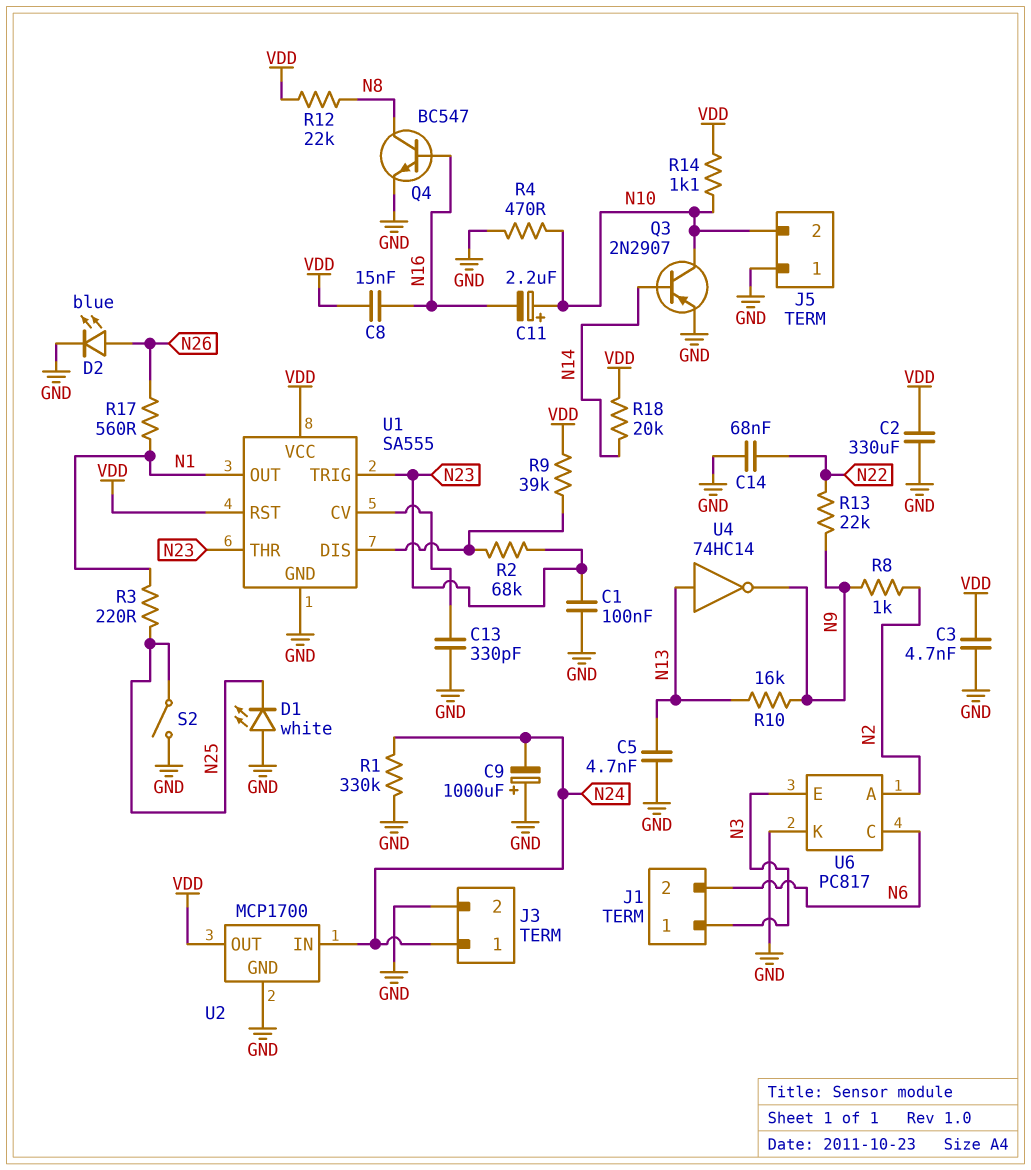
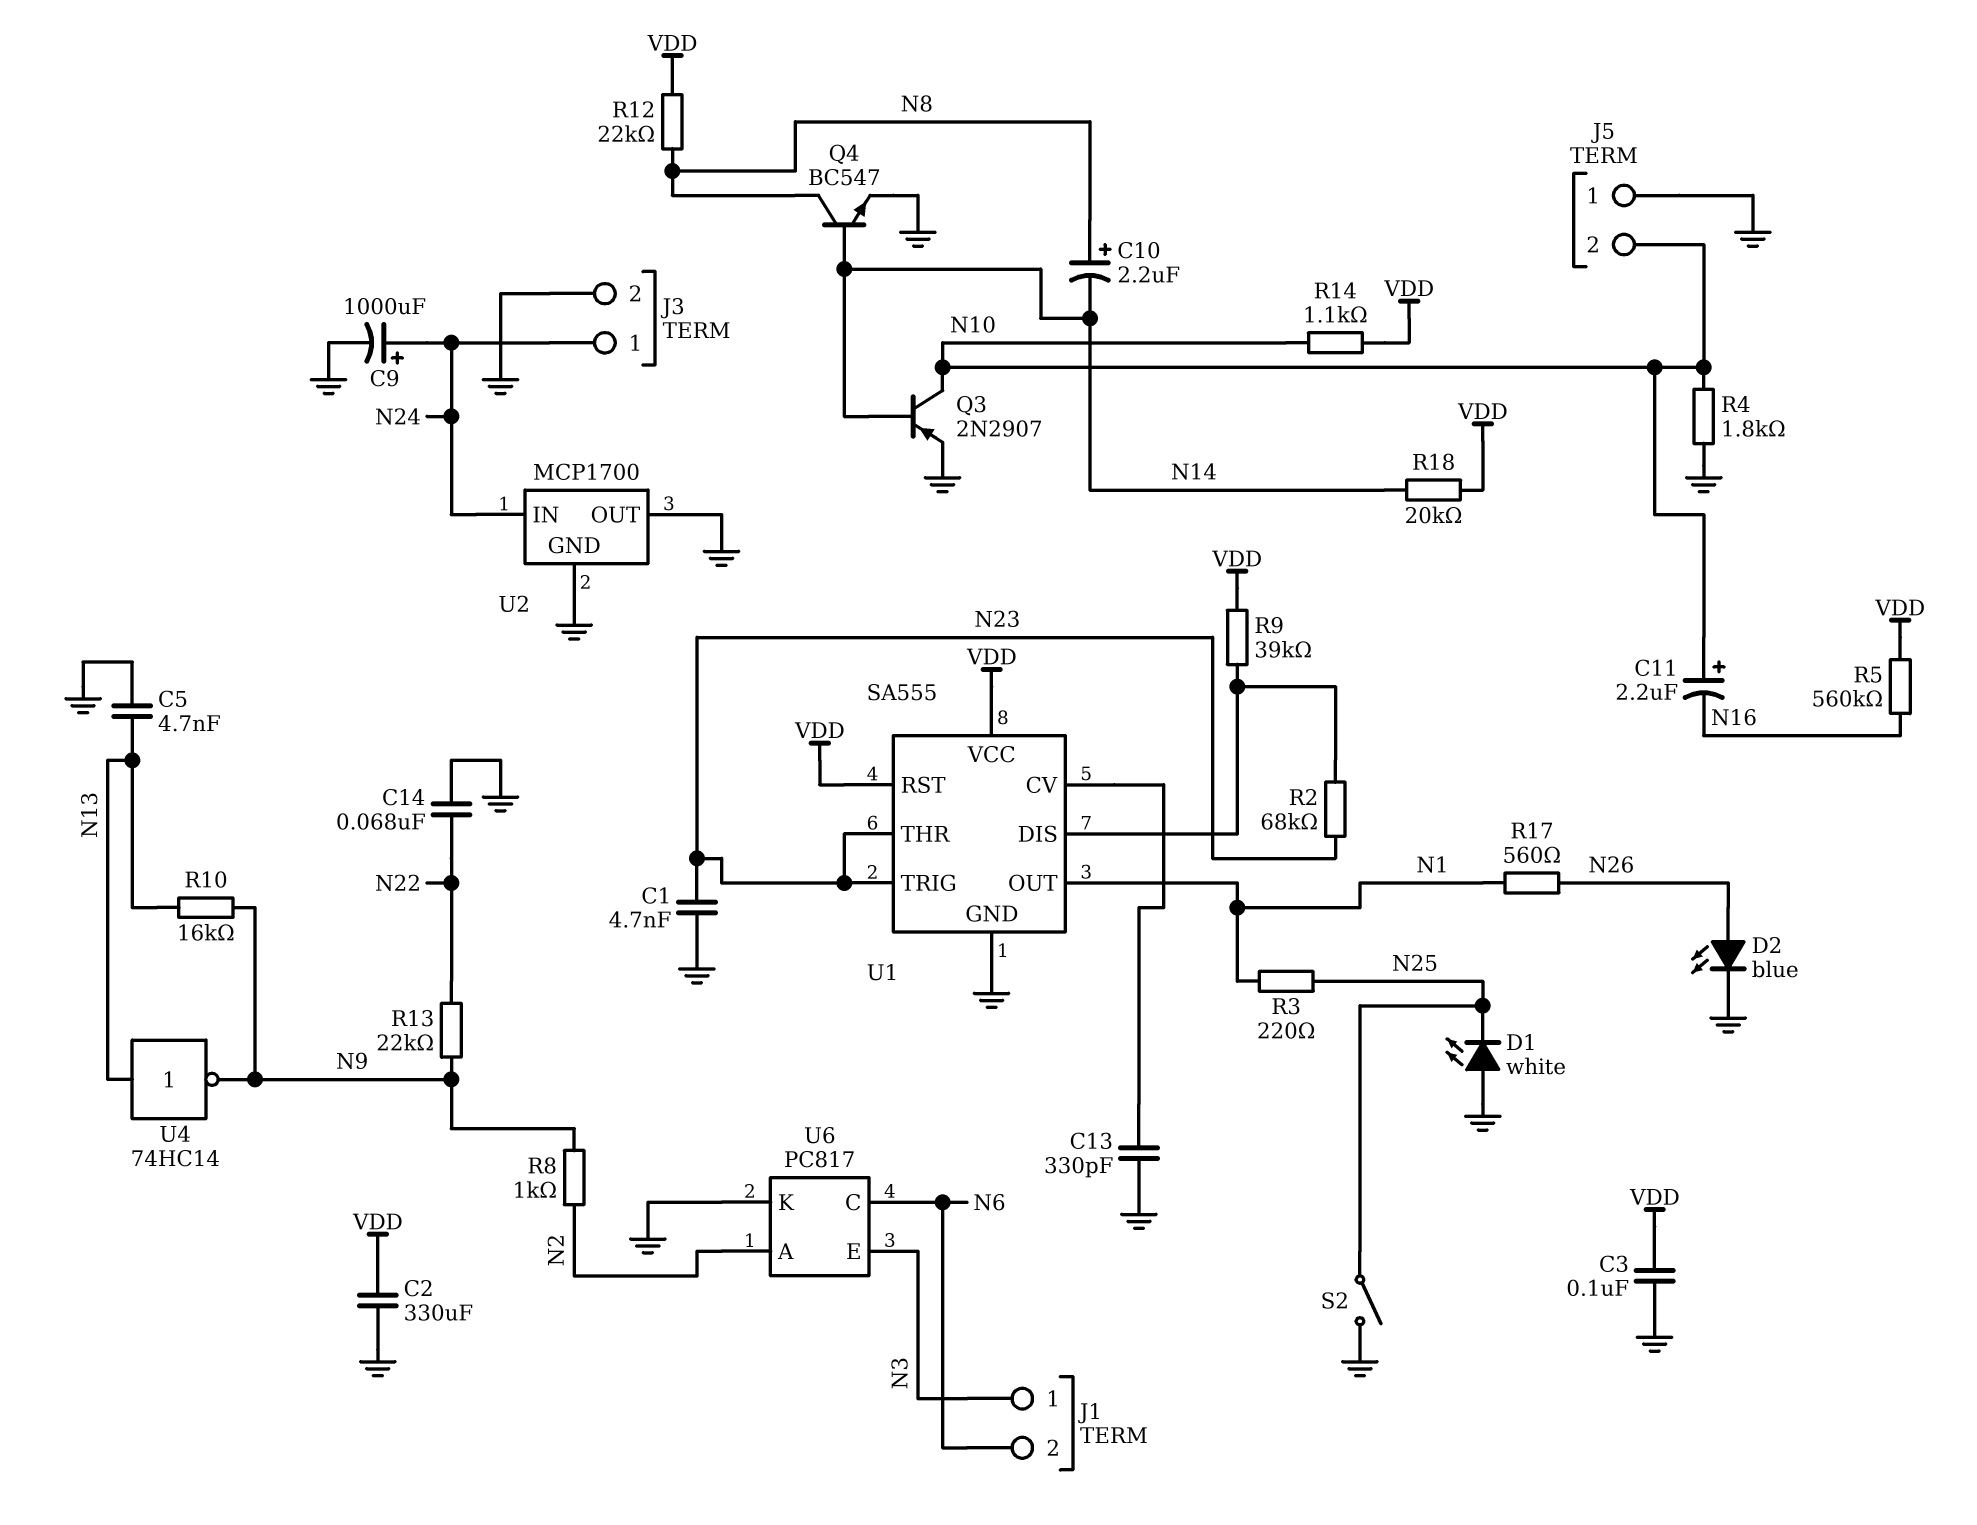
C1: 100nF (GND, N23) -> 4.7nF (GND, N23)
C3: 4.7nF (GND, VDD) -> 100nF (GND, VDD)
C8: 15nF (N16, VDD) -> none
C9: 1000uF (plus GND, minus N24) -> 1000uF (plus N24, minus GND)
C10: none -> 2.2uF (plus N8, minus N14)
Q4: NPN BC547 (B N16, C N8, E GND) -> NPN BC547 (B N14, C N8, E GND)
R1: 330k (GND, N24) -> none
R4: 470 (GND, N10) -> 1.8k (GND, N10)
R5: none -> 560k (N16, VDD)
U2 pin OUT: VDD -> GND

